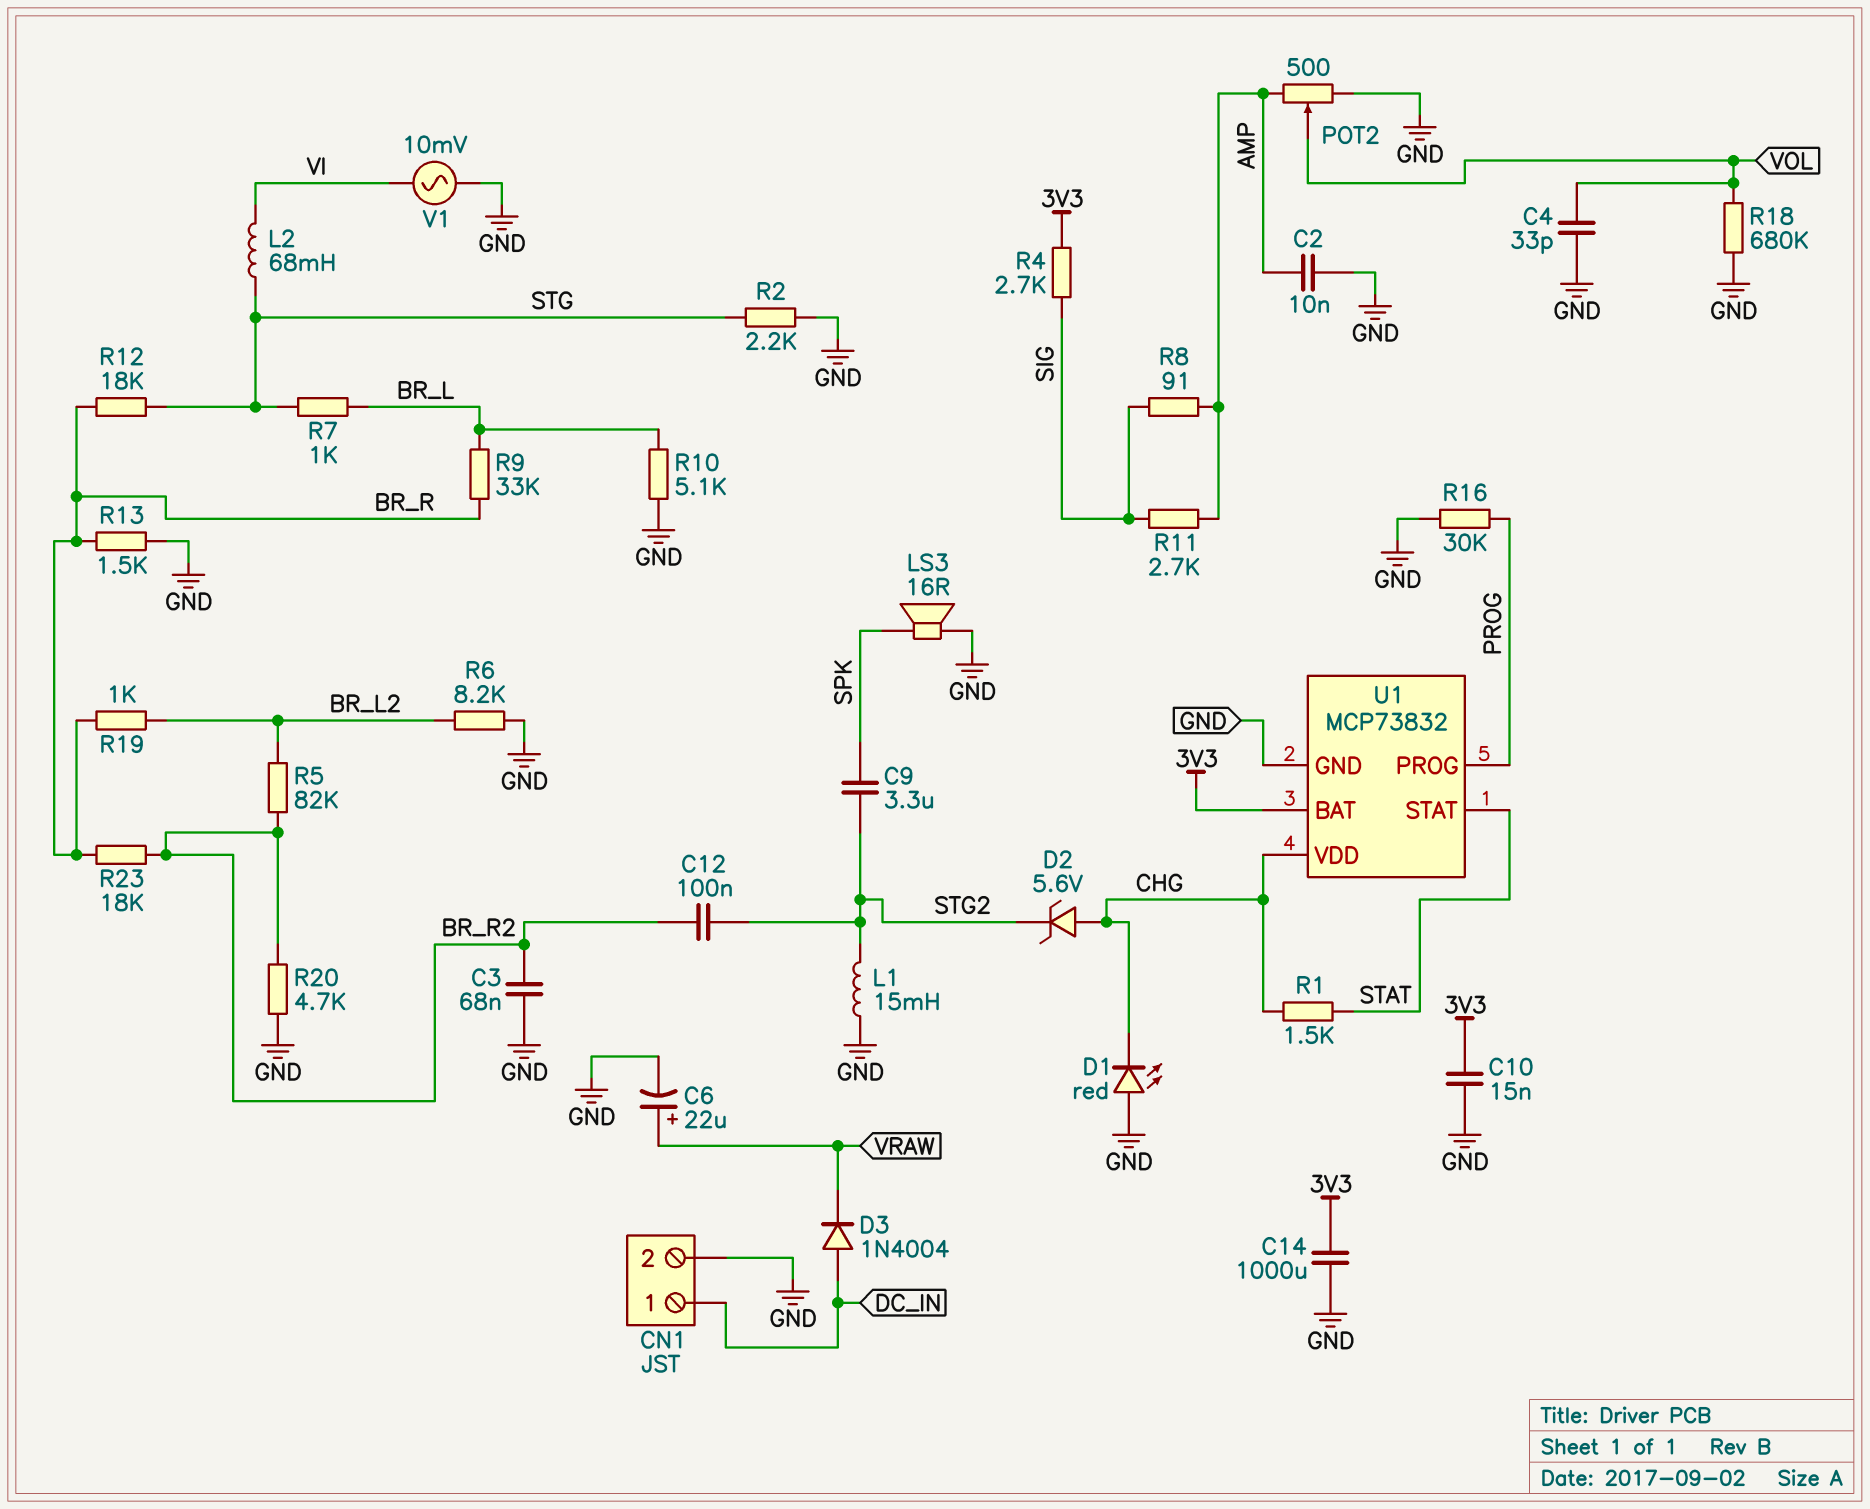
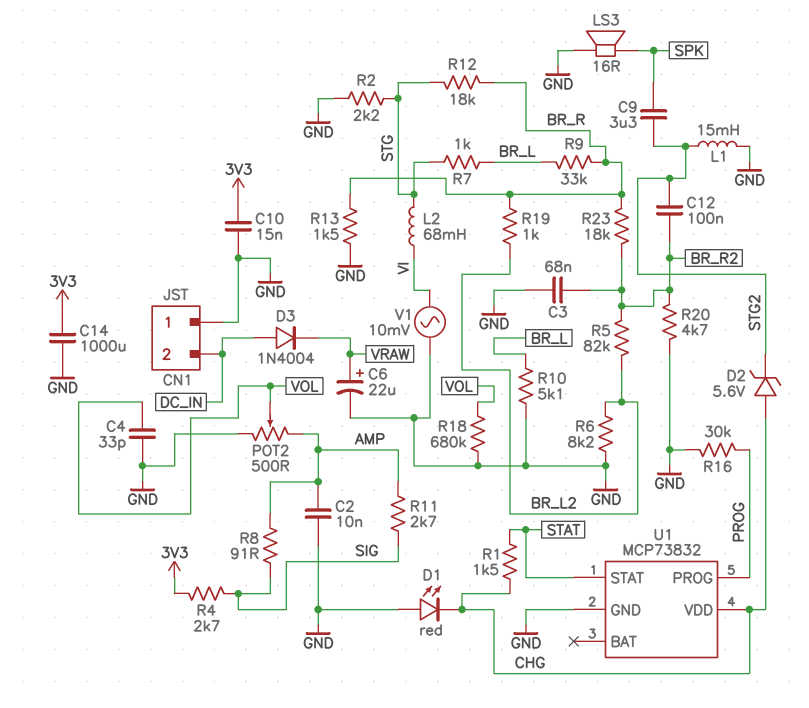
CN1 pin 1: DC_IN -> GND
CN1 pin 2: GND -> DC_IN
U1 pin BAT: 3V3 -> none

